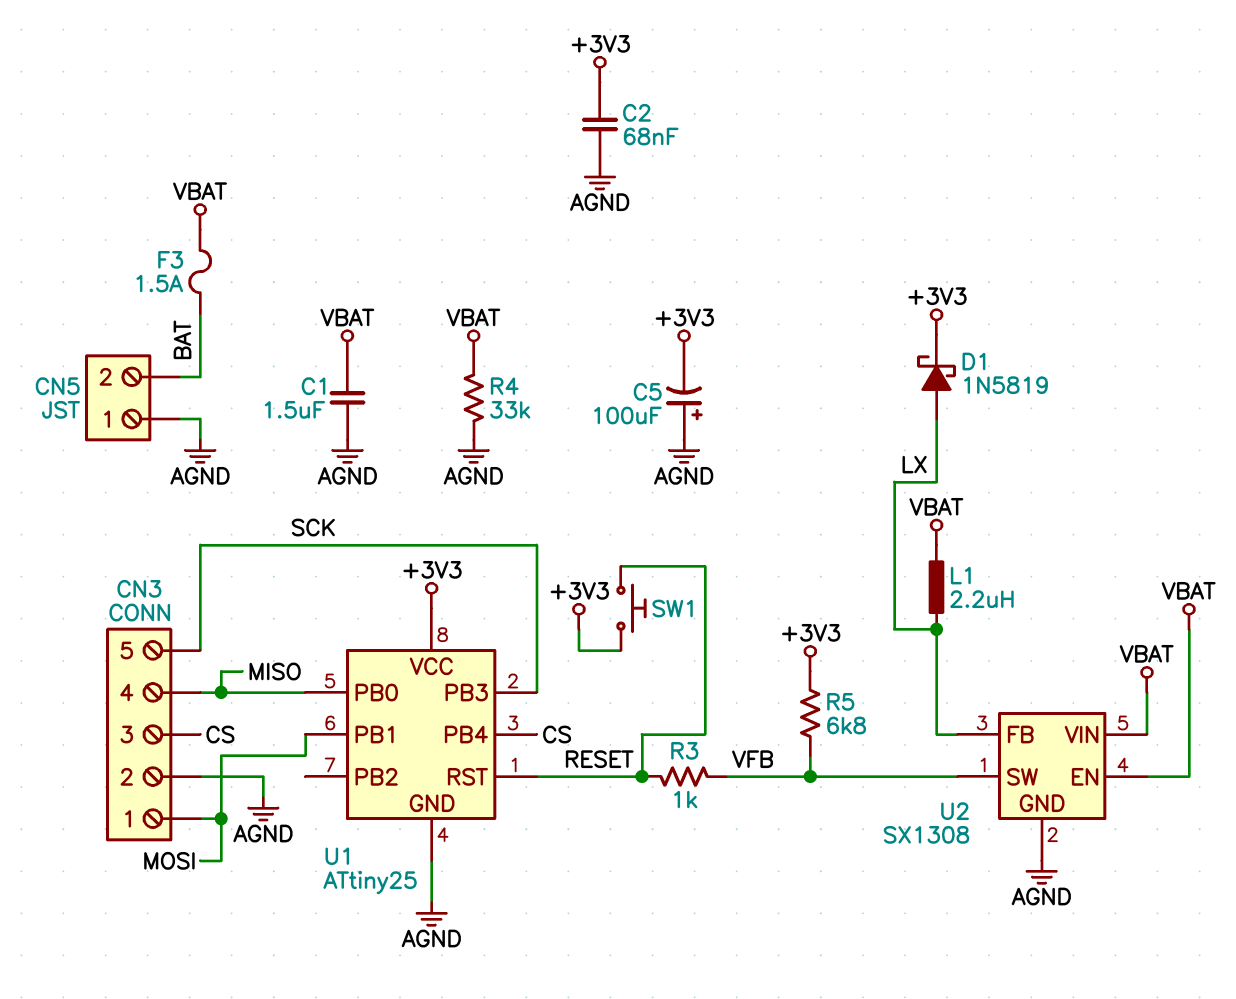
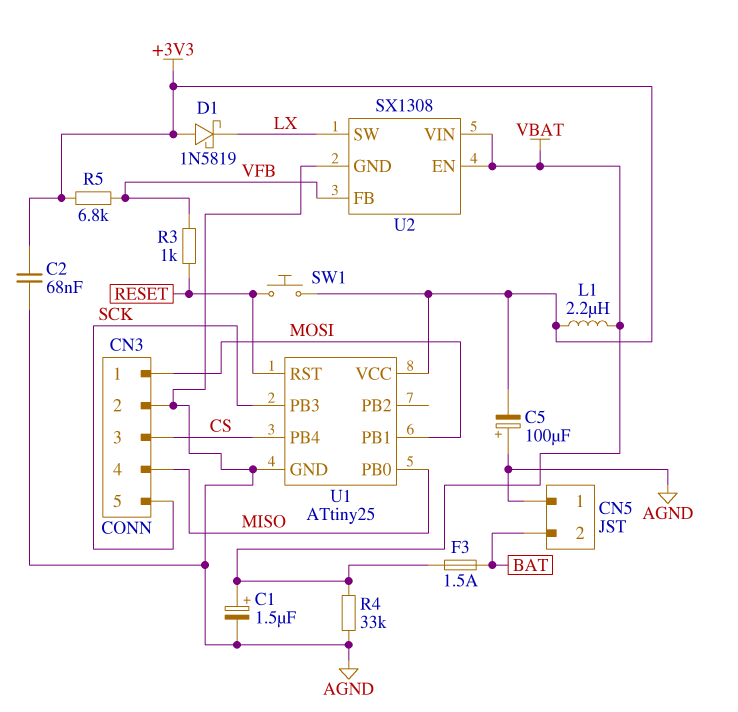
C1: 1.5uF (AGND, VBAT) -> 1.5uF (plus VBAT, minus AGND)
D1: schottky 1N5819 (A LX, K +3V3) -> schottky 1N5819 (A +3V3, K LX)
L1: 2.2uH (LX, VBAT) -> 2.2uH (+3V3, VBAT)
U2 pin FB: LX -> VFB
U2 pin SW: VFB -> LX

